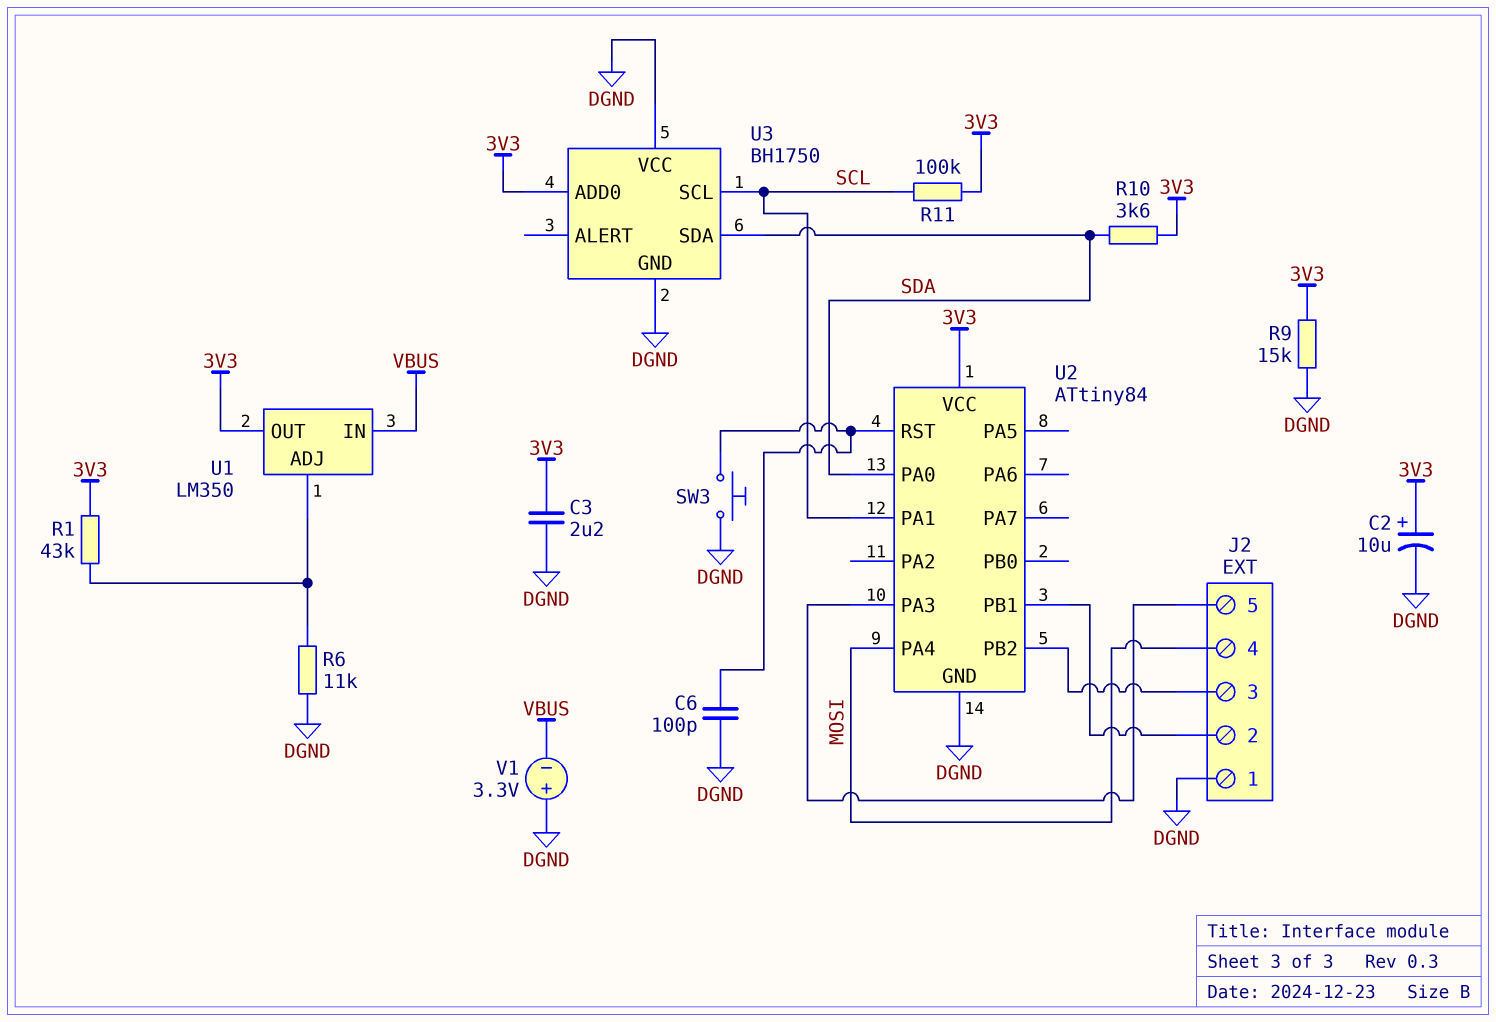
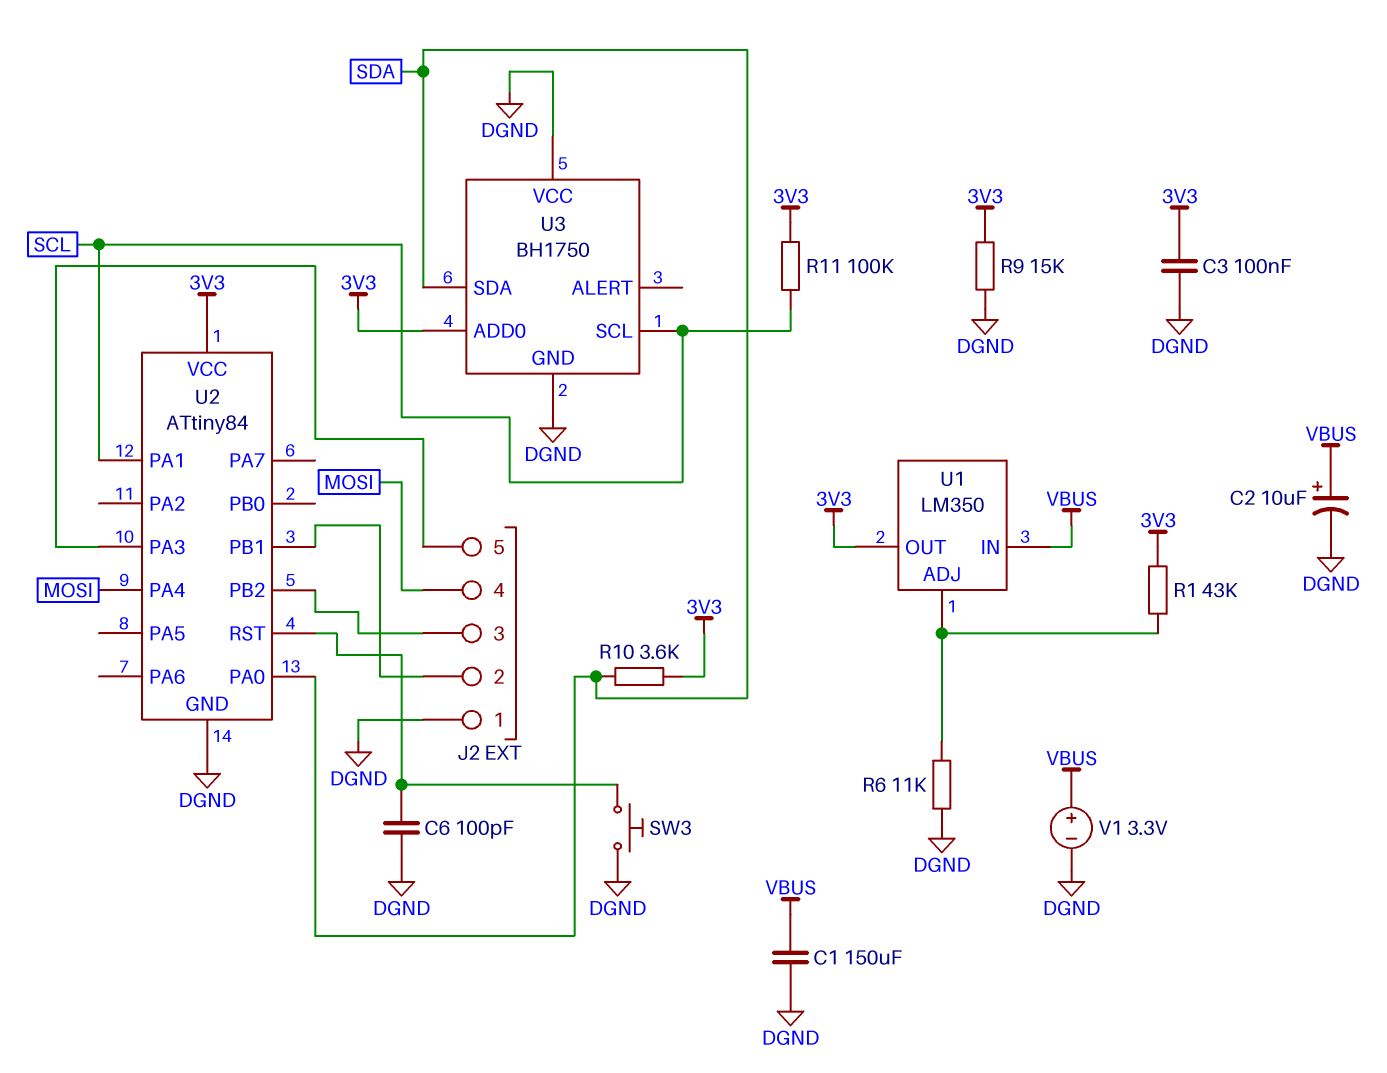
C1: none -> 150uF (DGND, VBUS)
C2: 10uF (plus 3V3, minus DGND) -> 10uF (plus VBUS, minus DGND)
C3: 2.2uF (3V3, DGND) -> 100nF (3V3, DGND)
V1: 3.3V (plus DGND, minus VBUS) -> 3.3V (plus VBUS, minus DGND)

